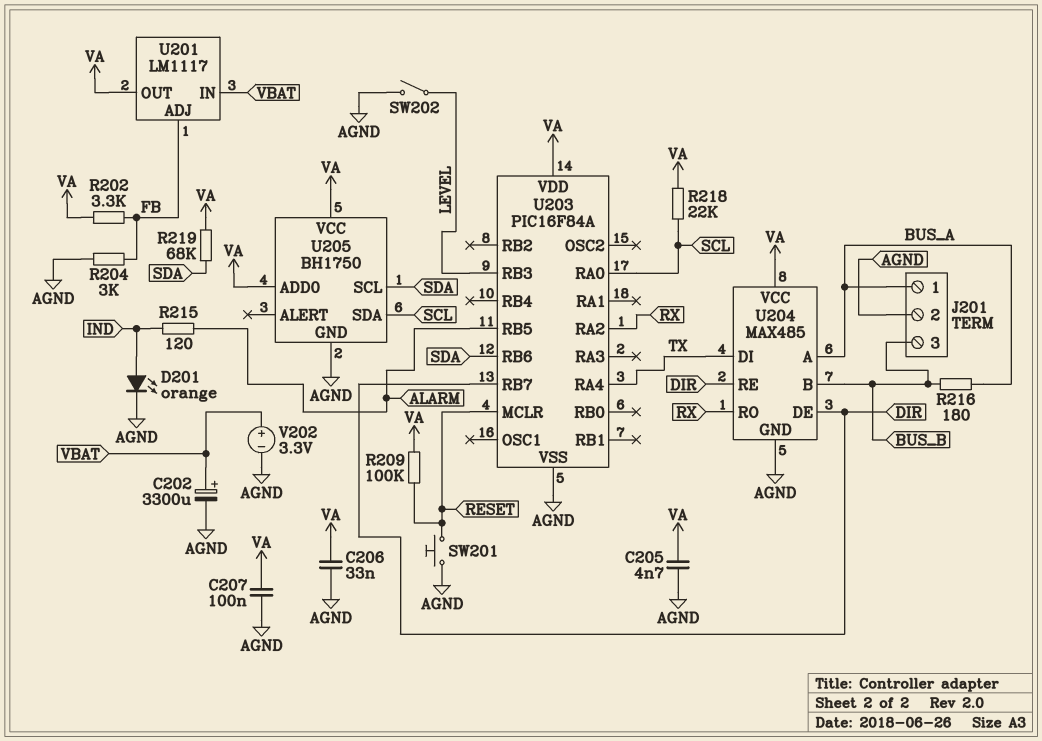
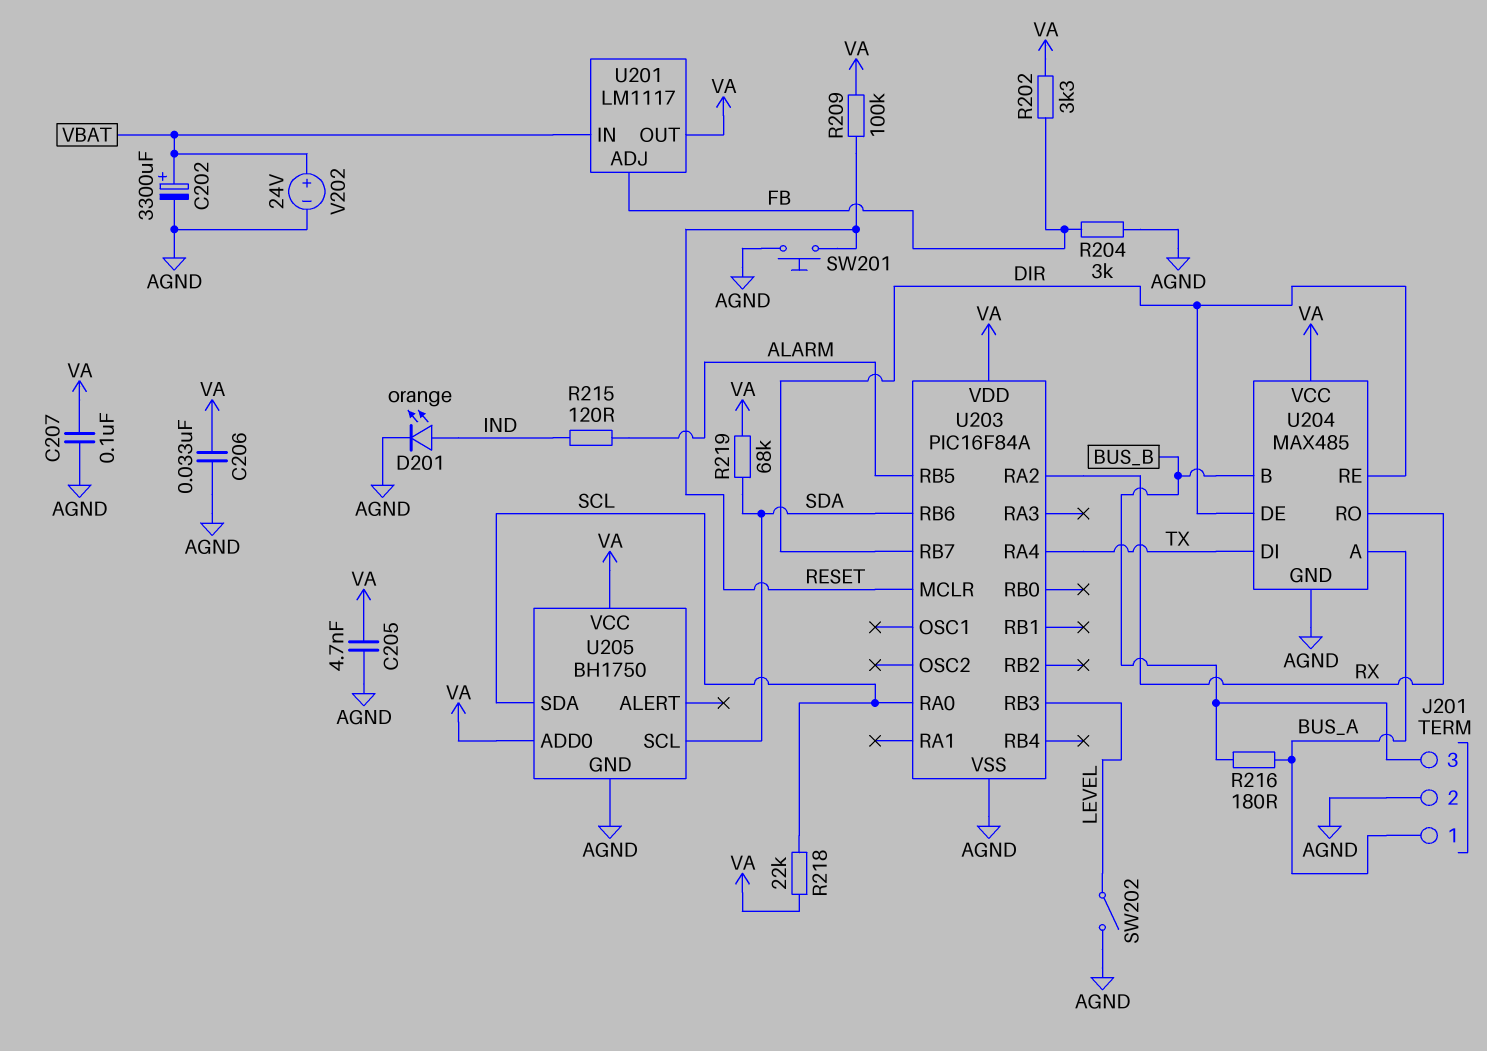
V202: 3.3V (plus VBAT, minus AGND) -> 24V (plus VBAT, minus AGND)

